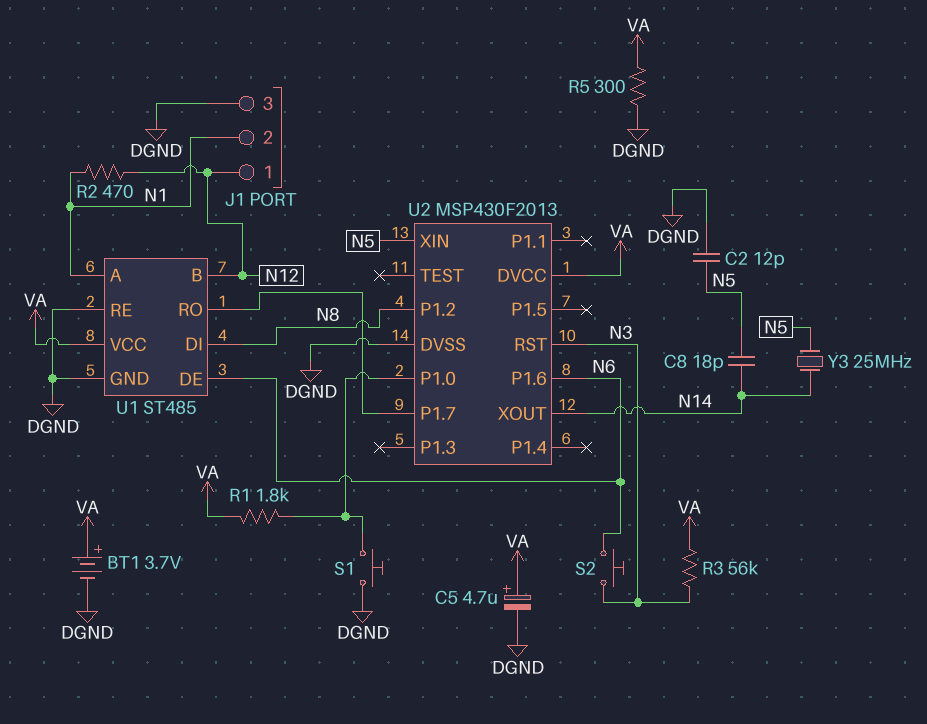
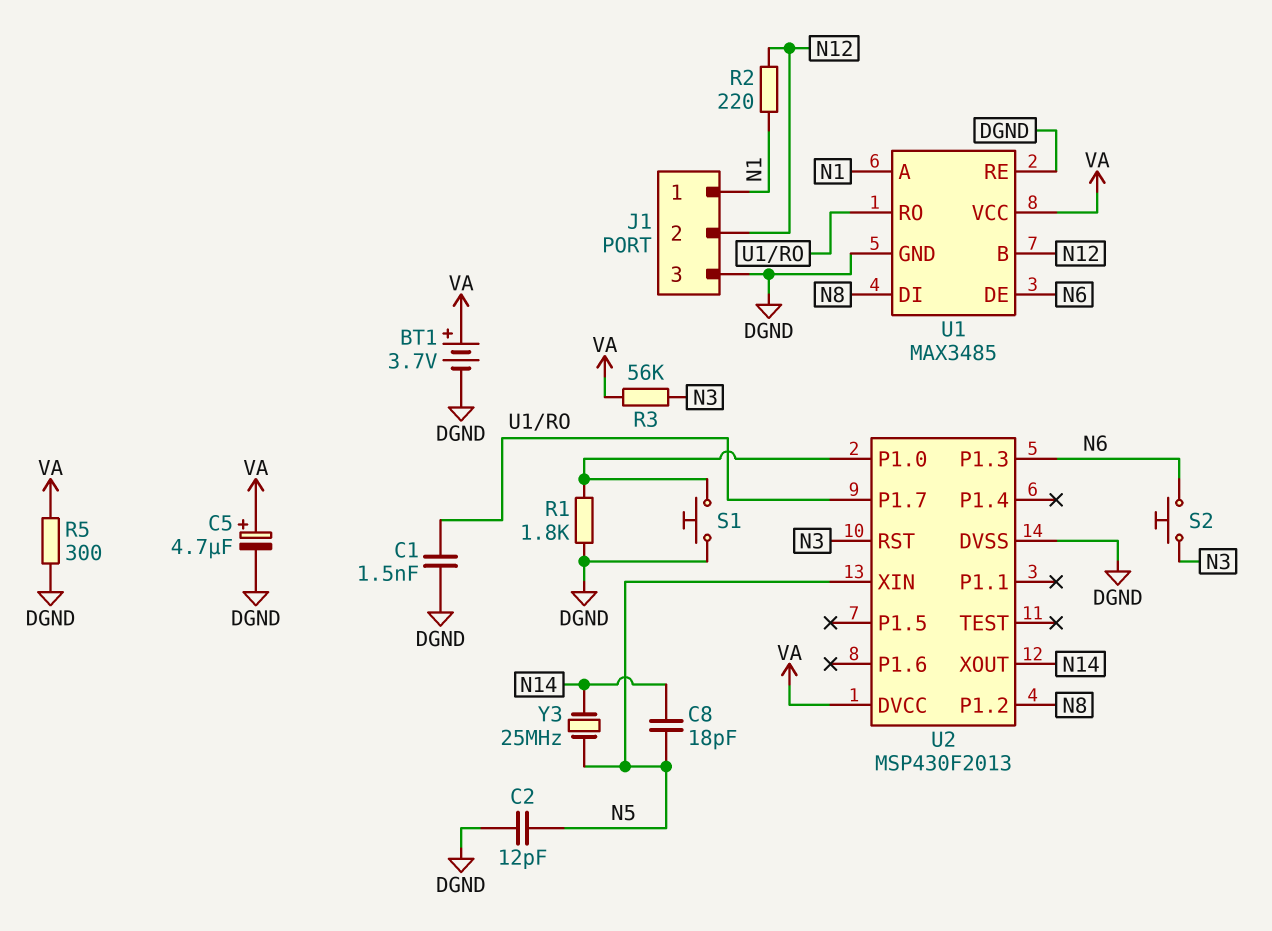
C1: none -> 1.5nF (DGND, U1/RO)
J1 pin 1: N12 -> N1
J1 pin 2: N1 -> N12
R1: 1.8k (U2/P1.0, VA) -> 1.8k (DGND, U2/P1.0)
R2: 470 (N1, N12) -> 220 (N1, N12)
U1: ST485 -> MAX3485
U2 pin P1.3: none -> N6
U2 pin P1.6: N6 -> none

